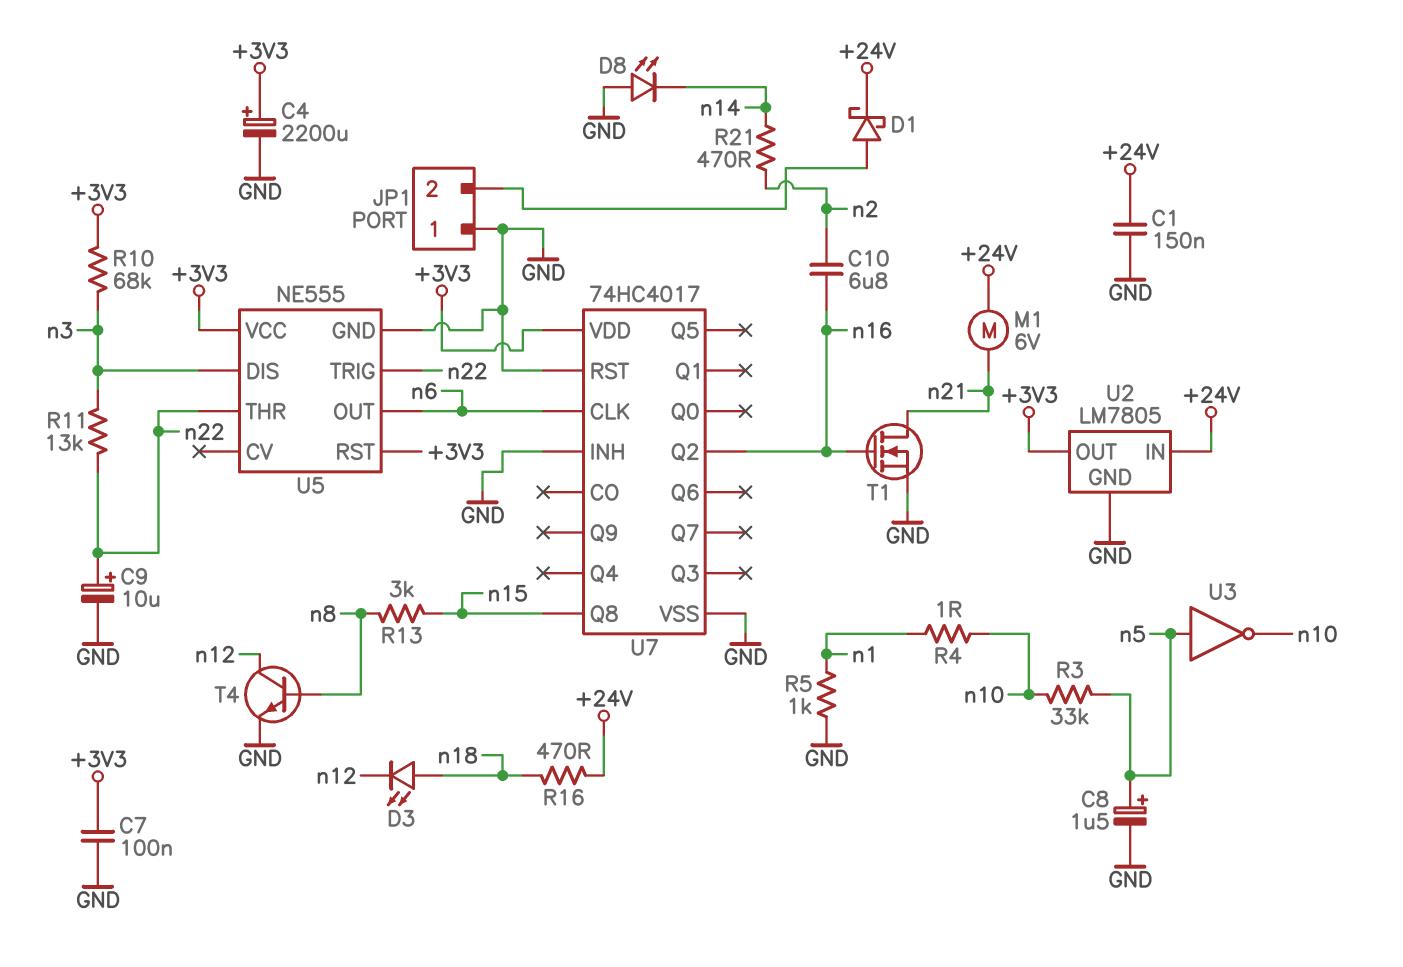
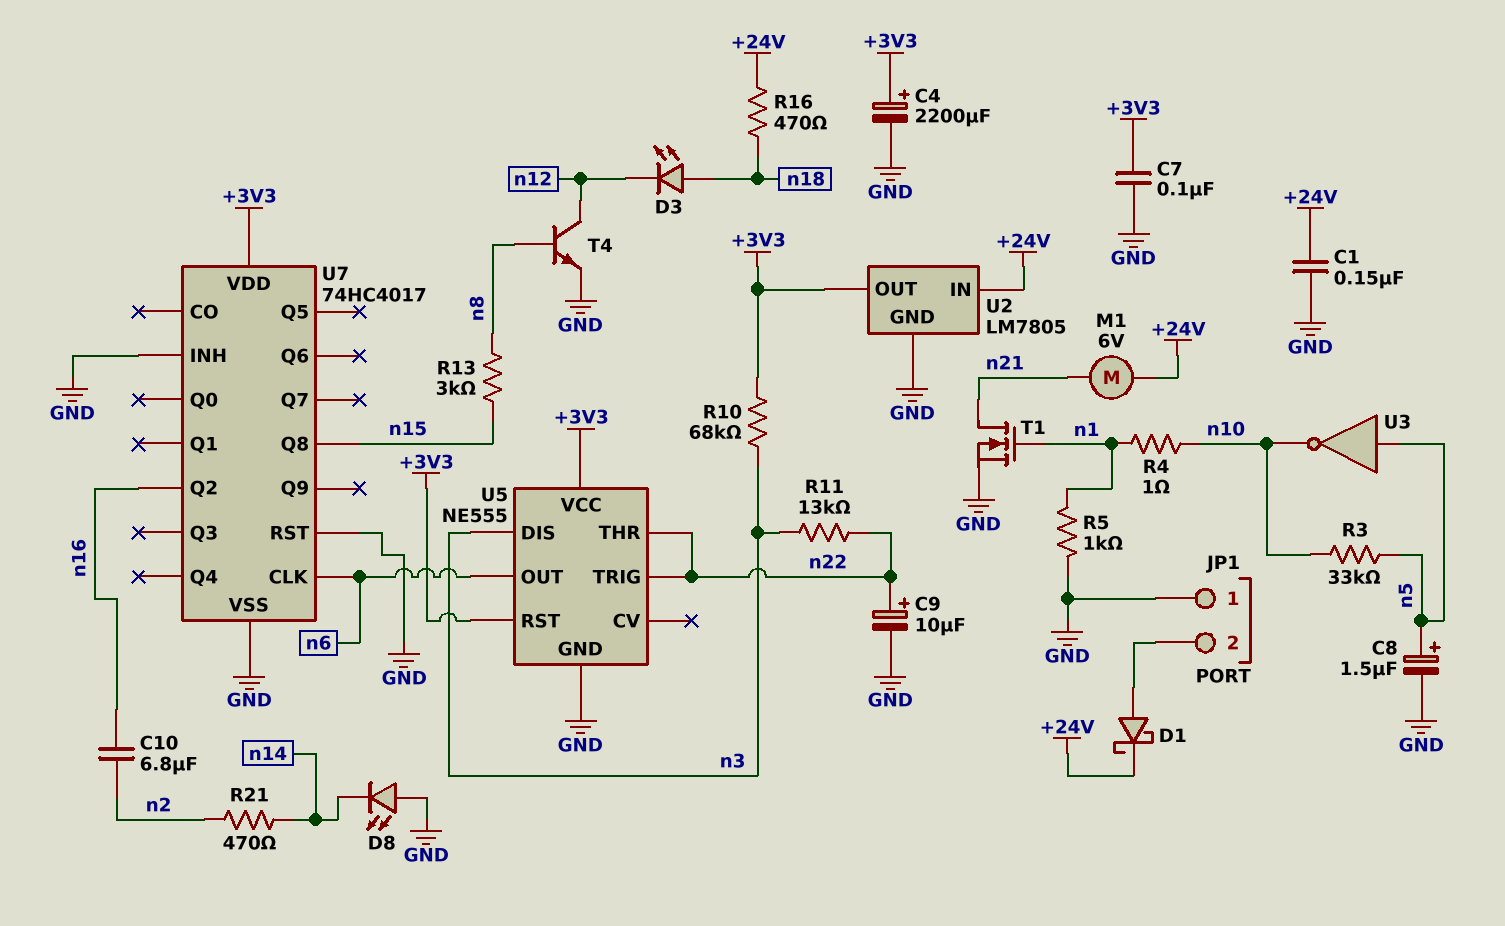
T1: NMOS (G n16, D n21, S GND) -> NMOS (G n1, D n21, S GND)

